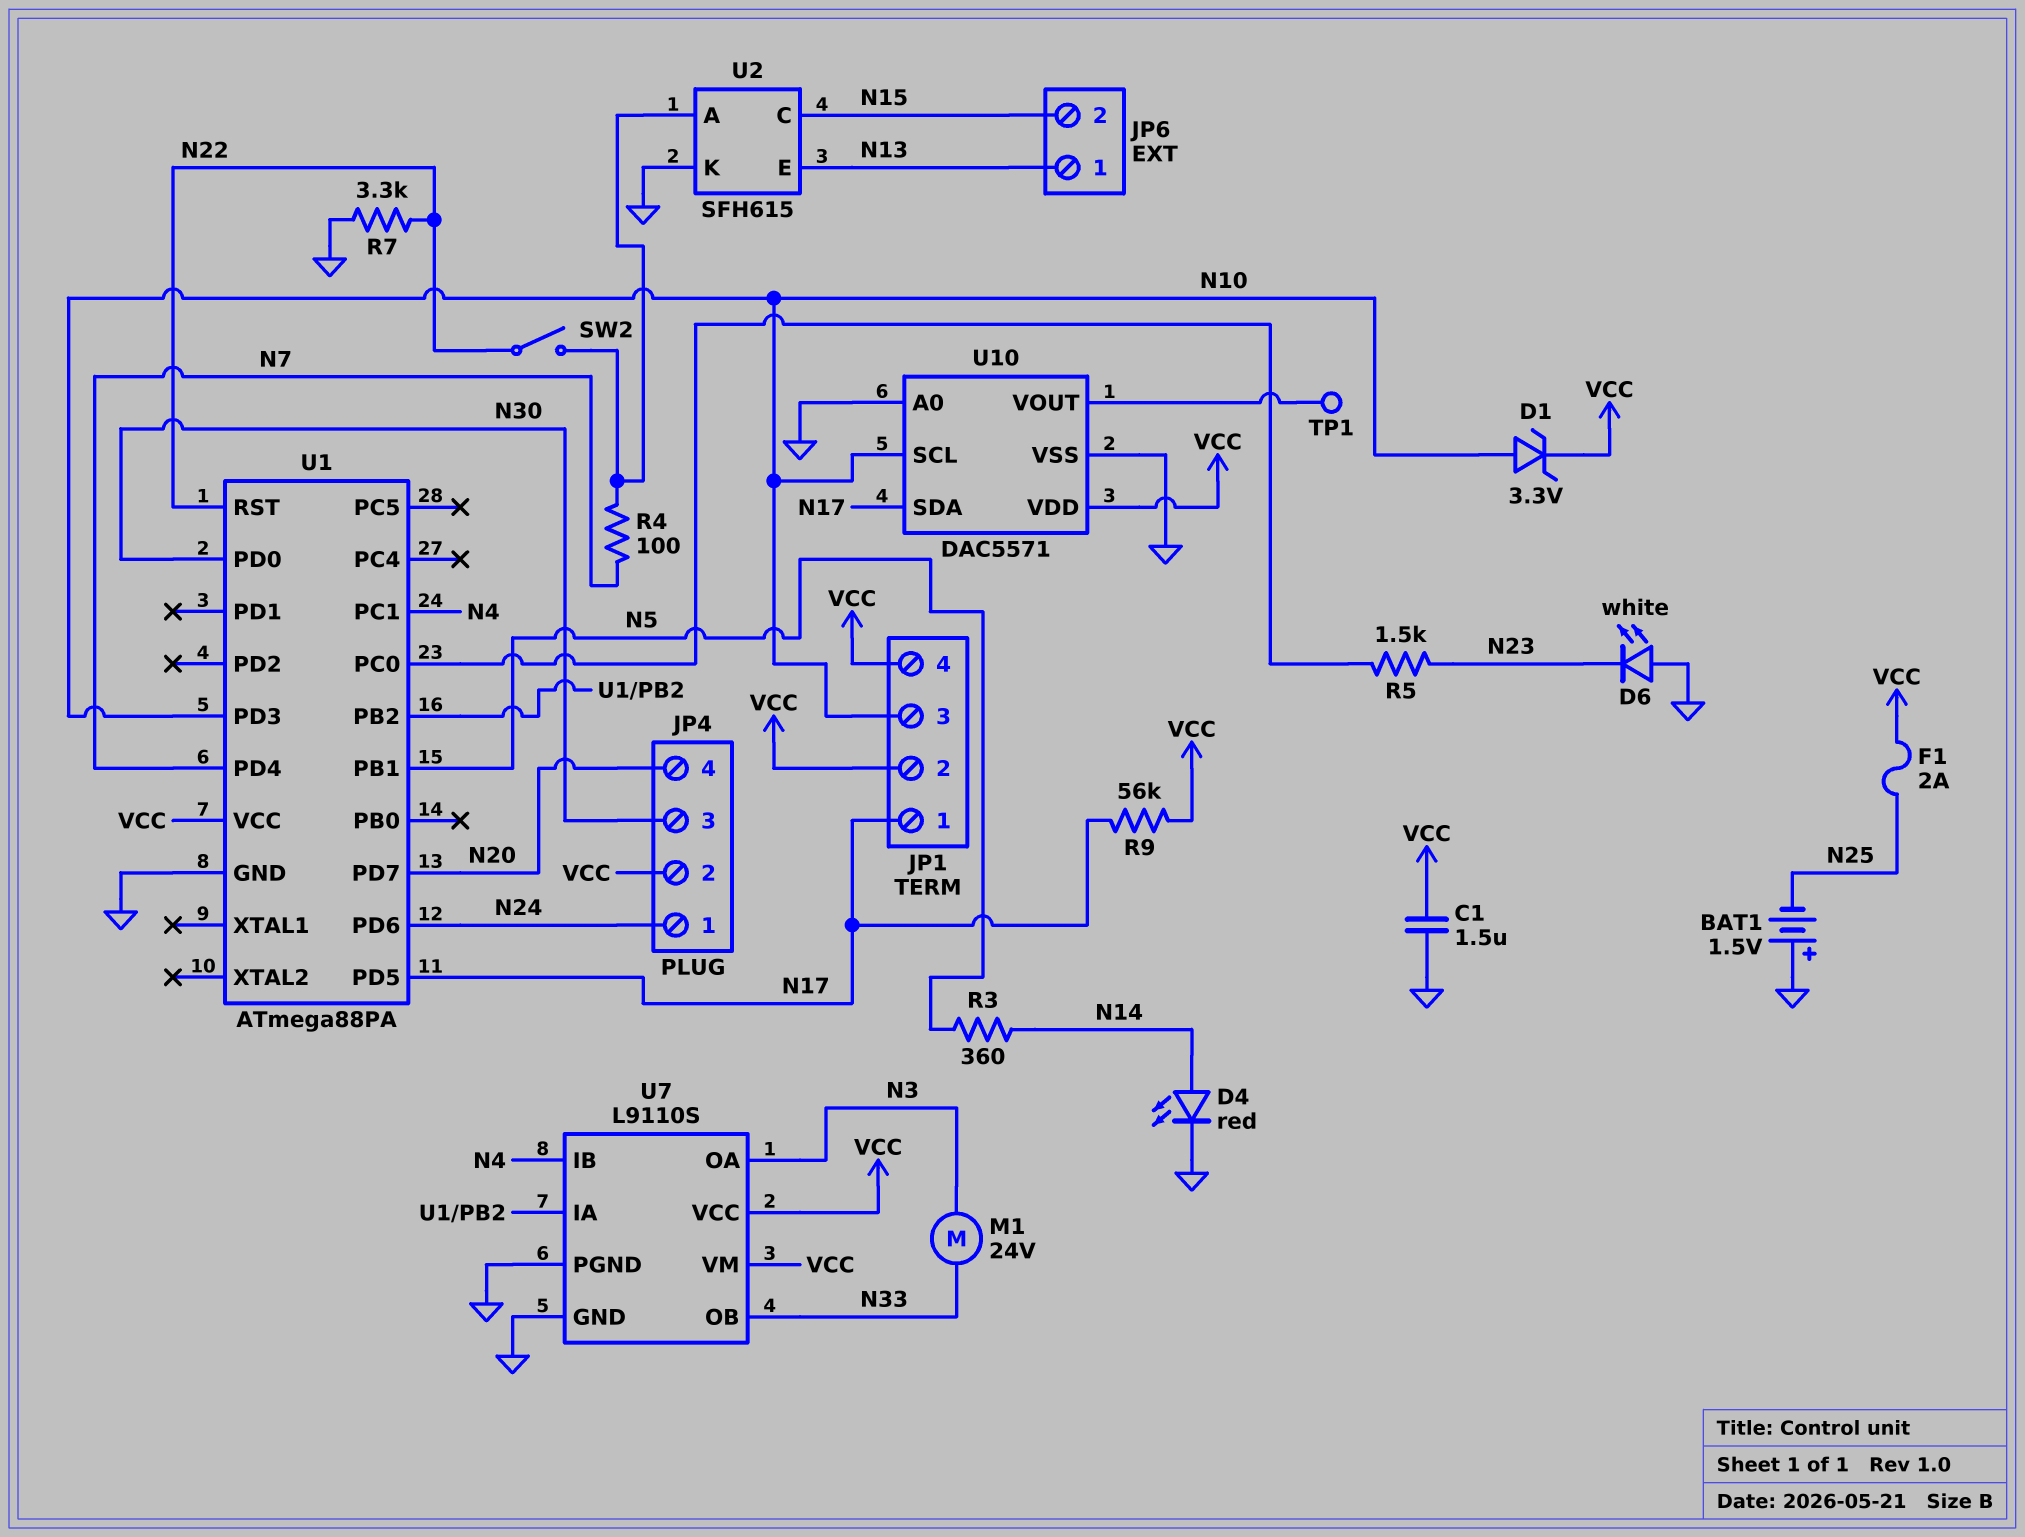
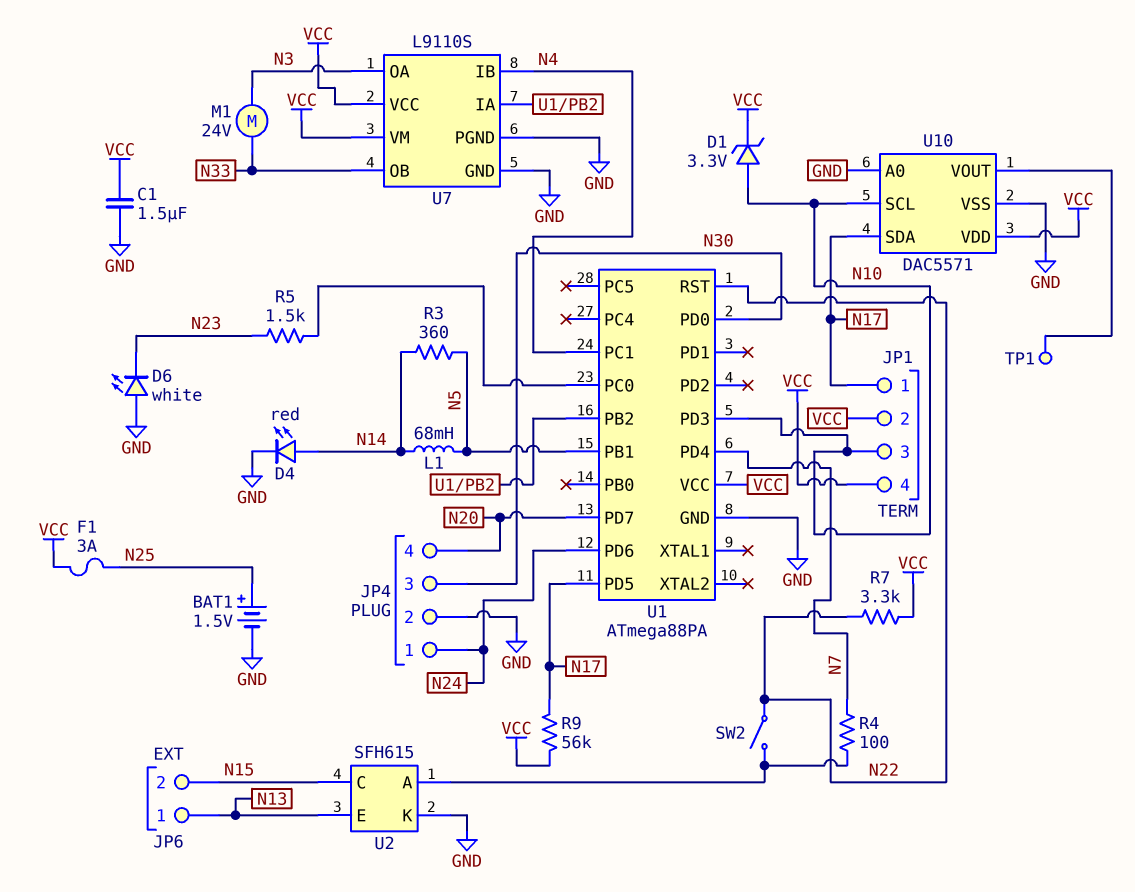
BAT1: 1.5V (plus GND, minus N25) -> 1.5V (plus N25, minus GND)
F1: 2A (N25, VCC) -> 3A (N25, VCC)
JP4 pin 2: VCC -> GND
L1: none -> 68mH (N5, N14)
R7: 3.3k (GND, N22) -> 3.3k (N22, VCC)

